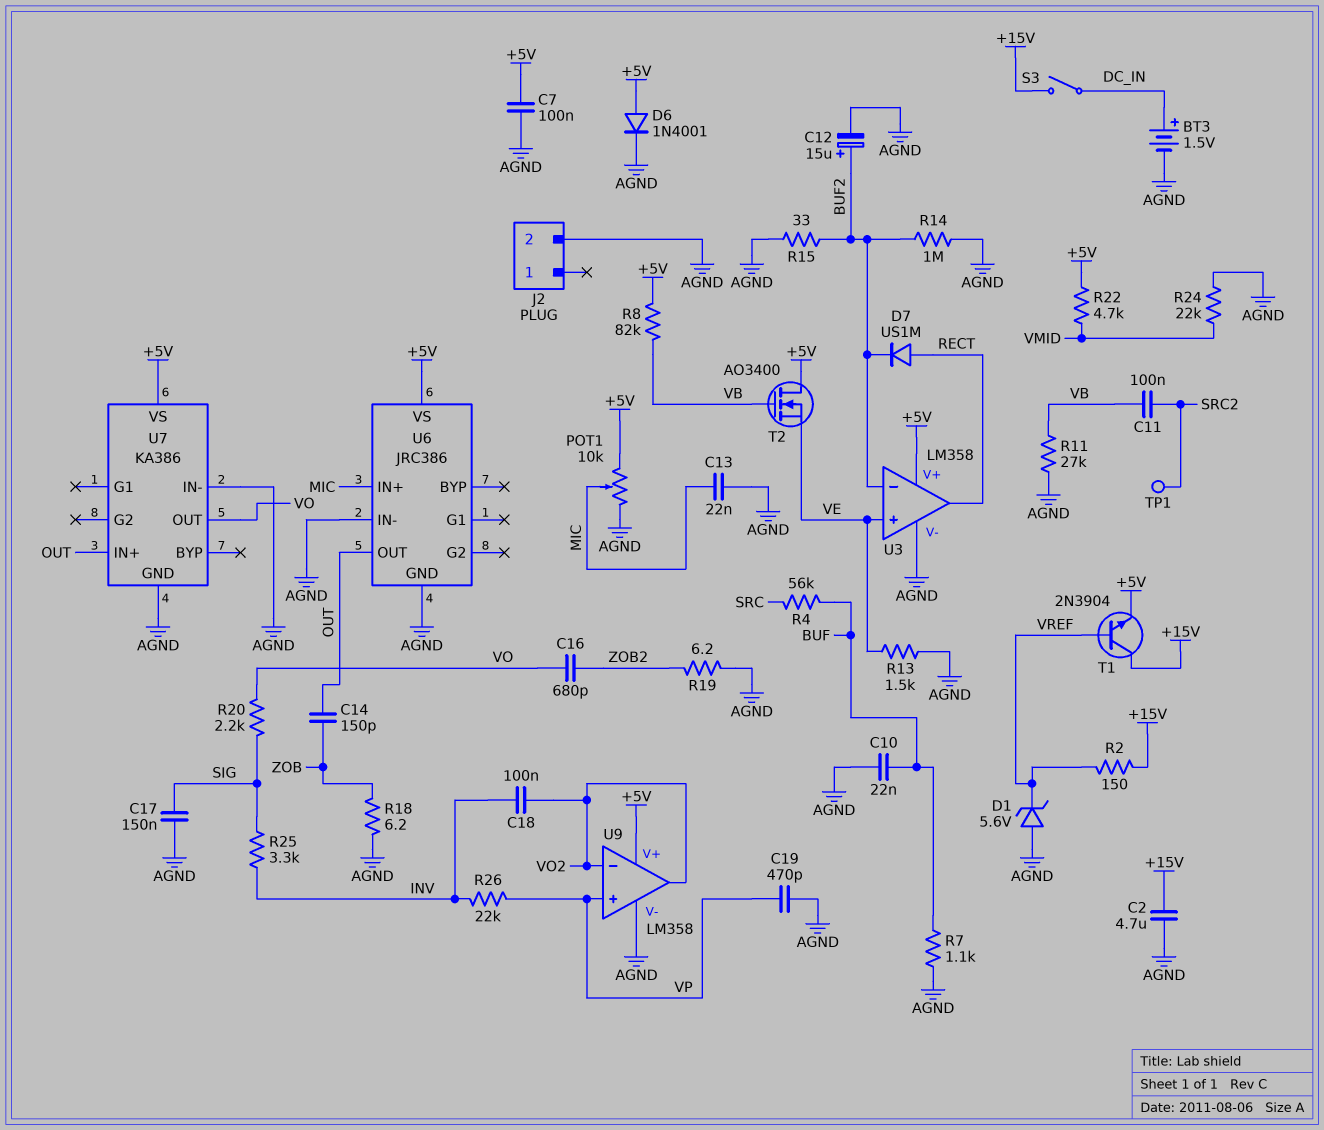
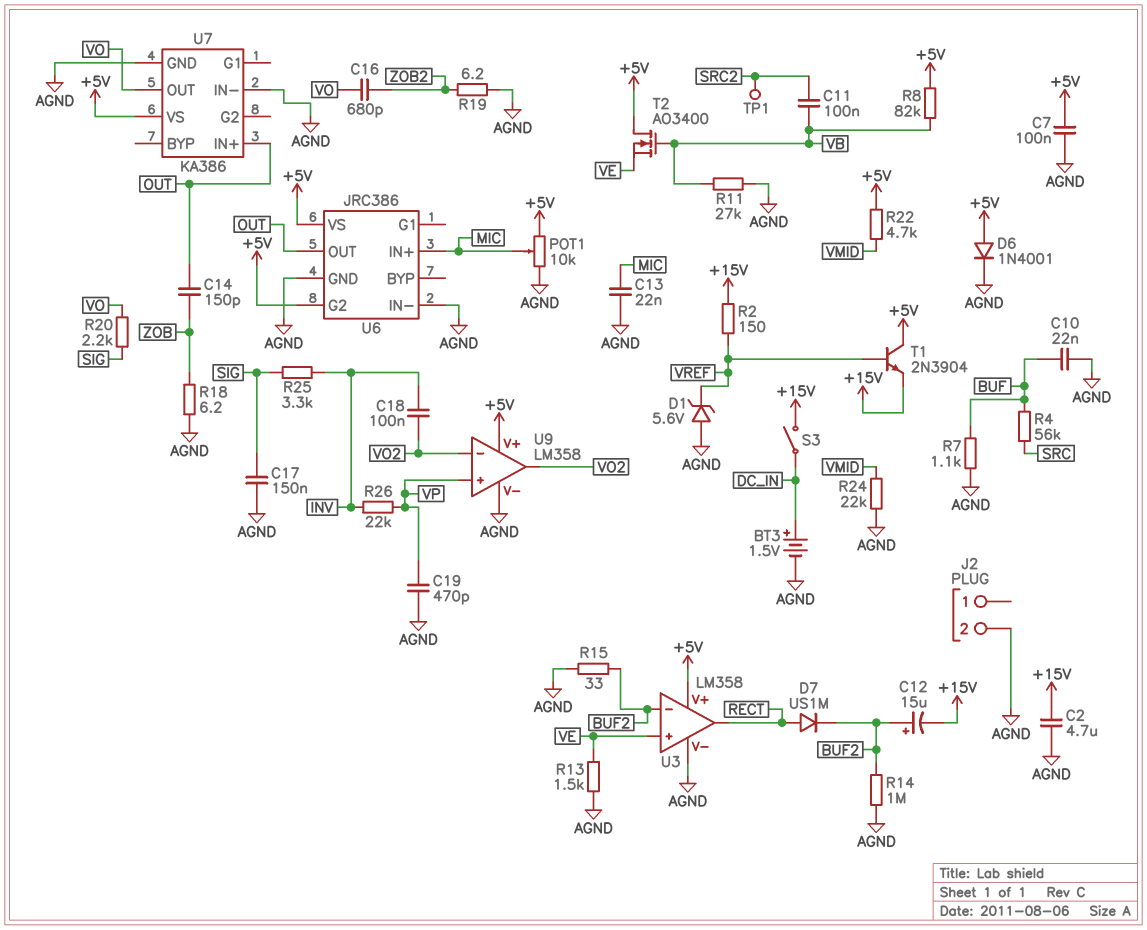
C12: 15uF (plus BUF2, minus AGND) -> 15uF (plus BUF2, minus +15V)
T1: NPN 2N3904 (B VREF, C +15V, E +5V) -> NPN 2N3904 (B VREF, C +5V, E +15V)
U6 pin G2: none -> +5V

